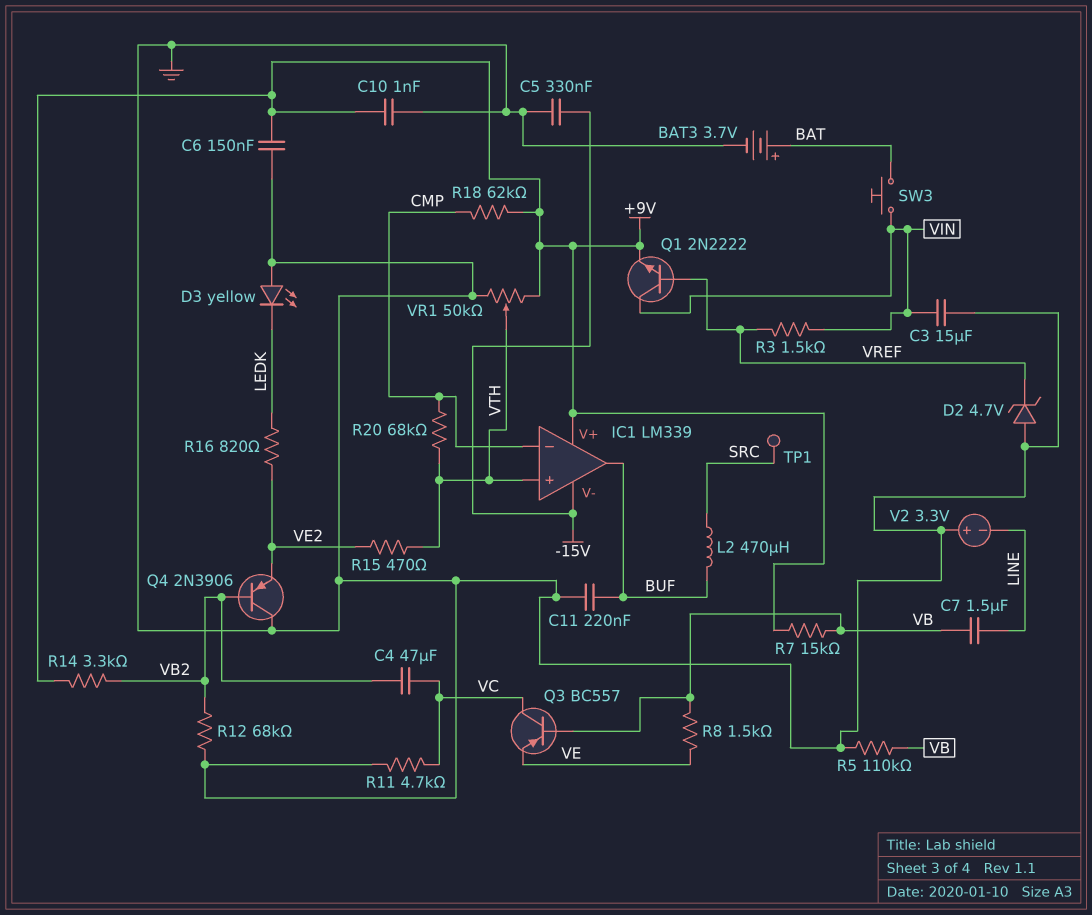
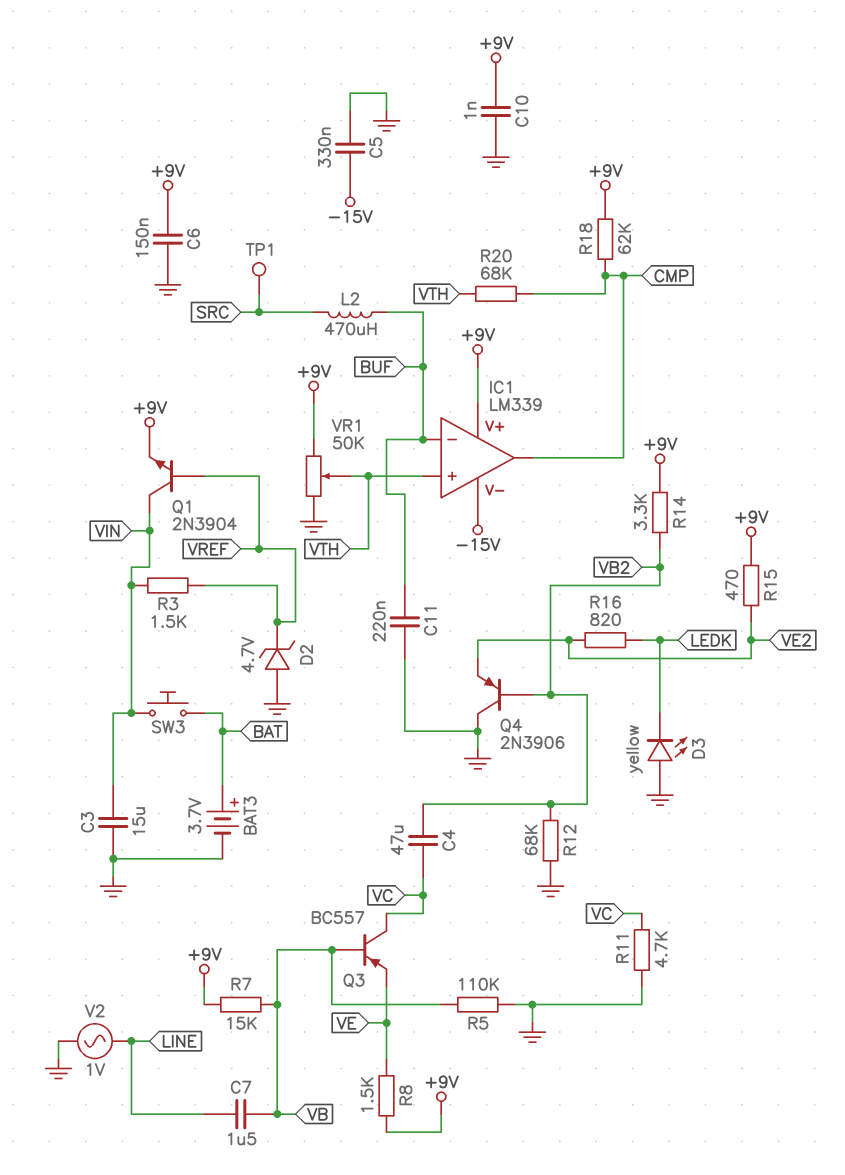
IC1 pin in-: CMP -> BUF
IC1 pin out: BUF -> CMP
Q1: NPN 2N2222 (B VREF, C VIN, E +9V) -> NPN 2N3904 (B VREF, C VIN, E +9V)
R8: 1.5k (VB, VE) -> 1.5k (+9V, VE)
R15: 470 (VE2, VTH) -> 470 (+9V, VE2)
V2: 3.3V (plus GND, minus LINE) -> AC 1V (GND, LINE)

